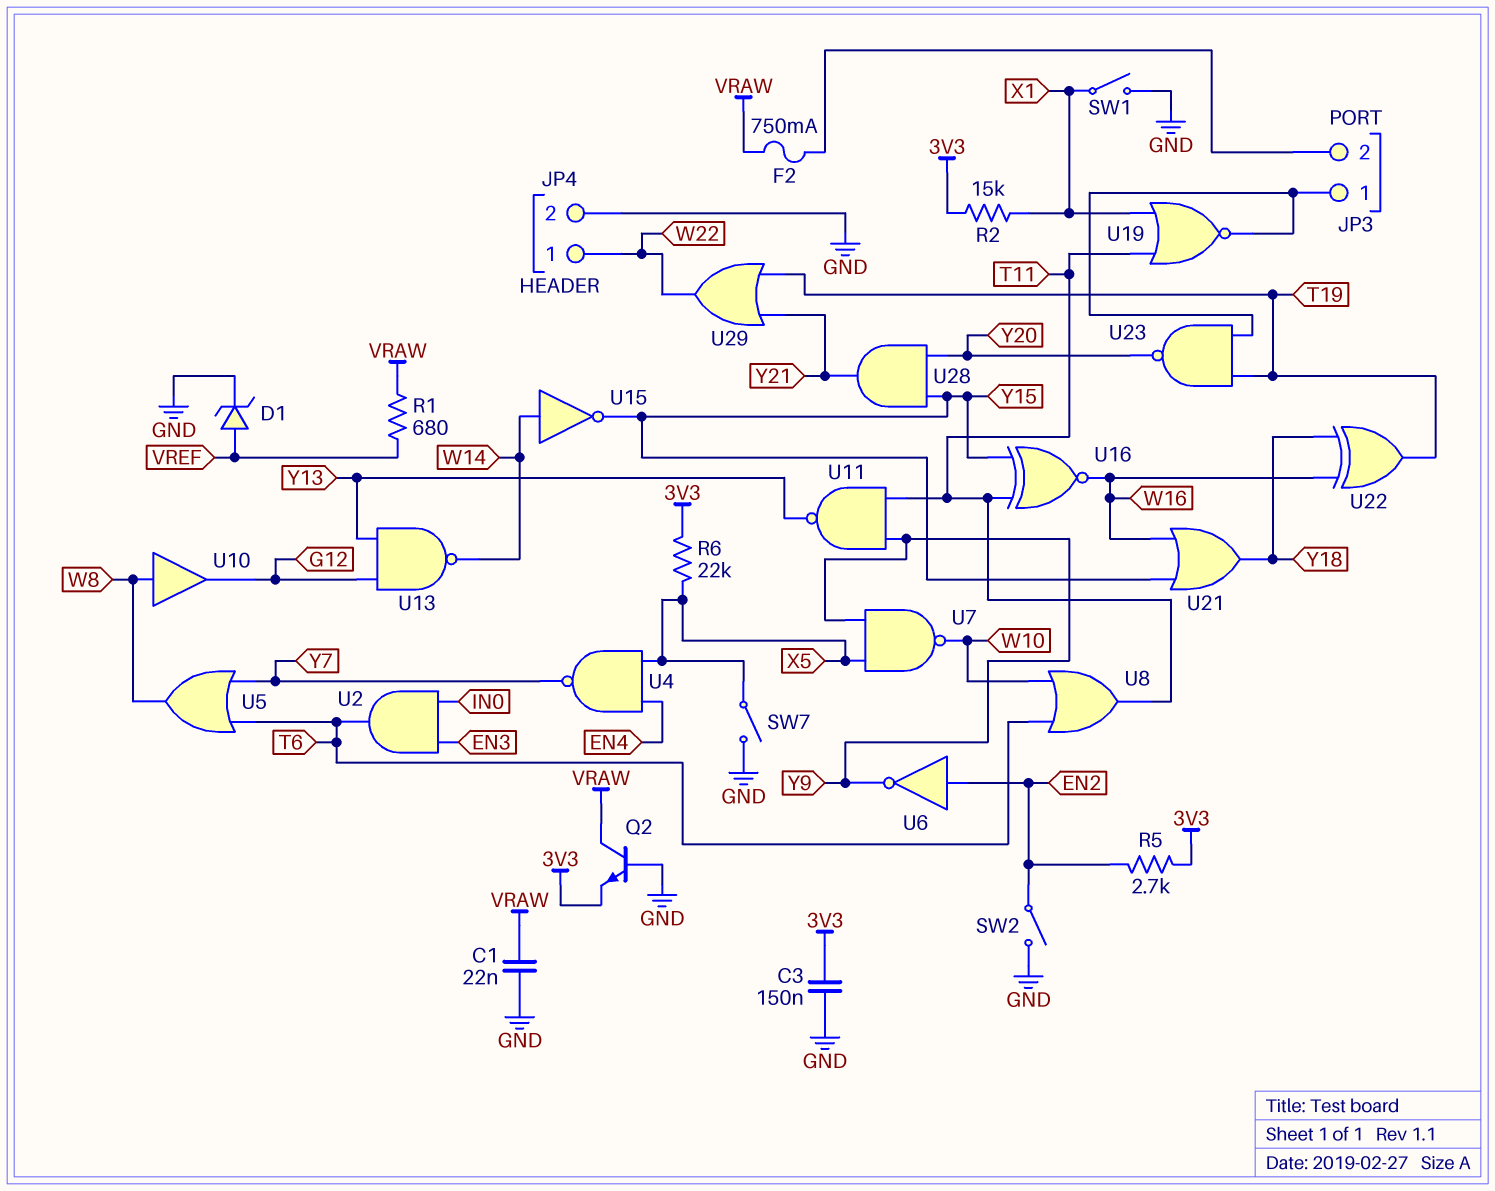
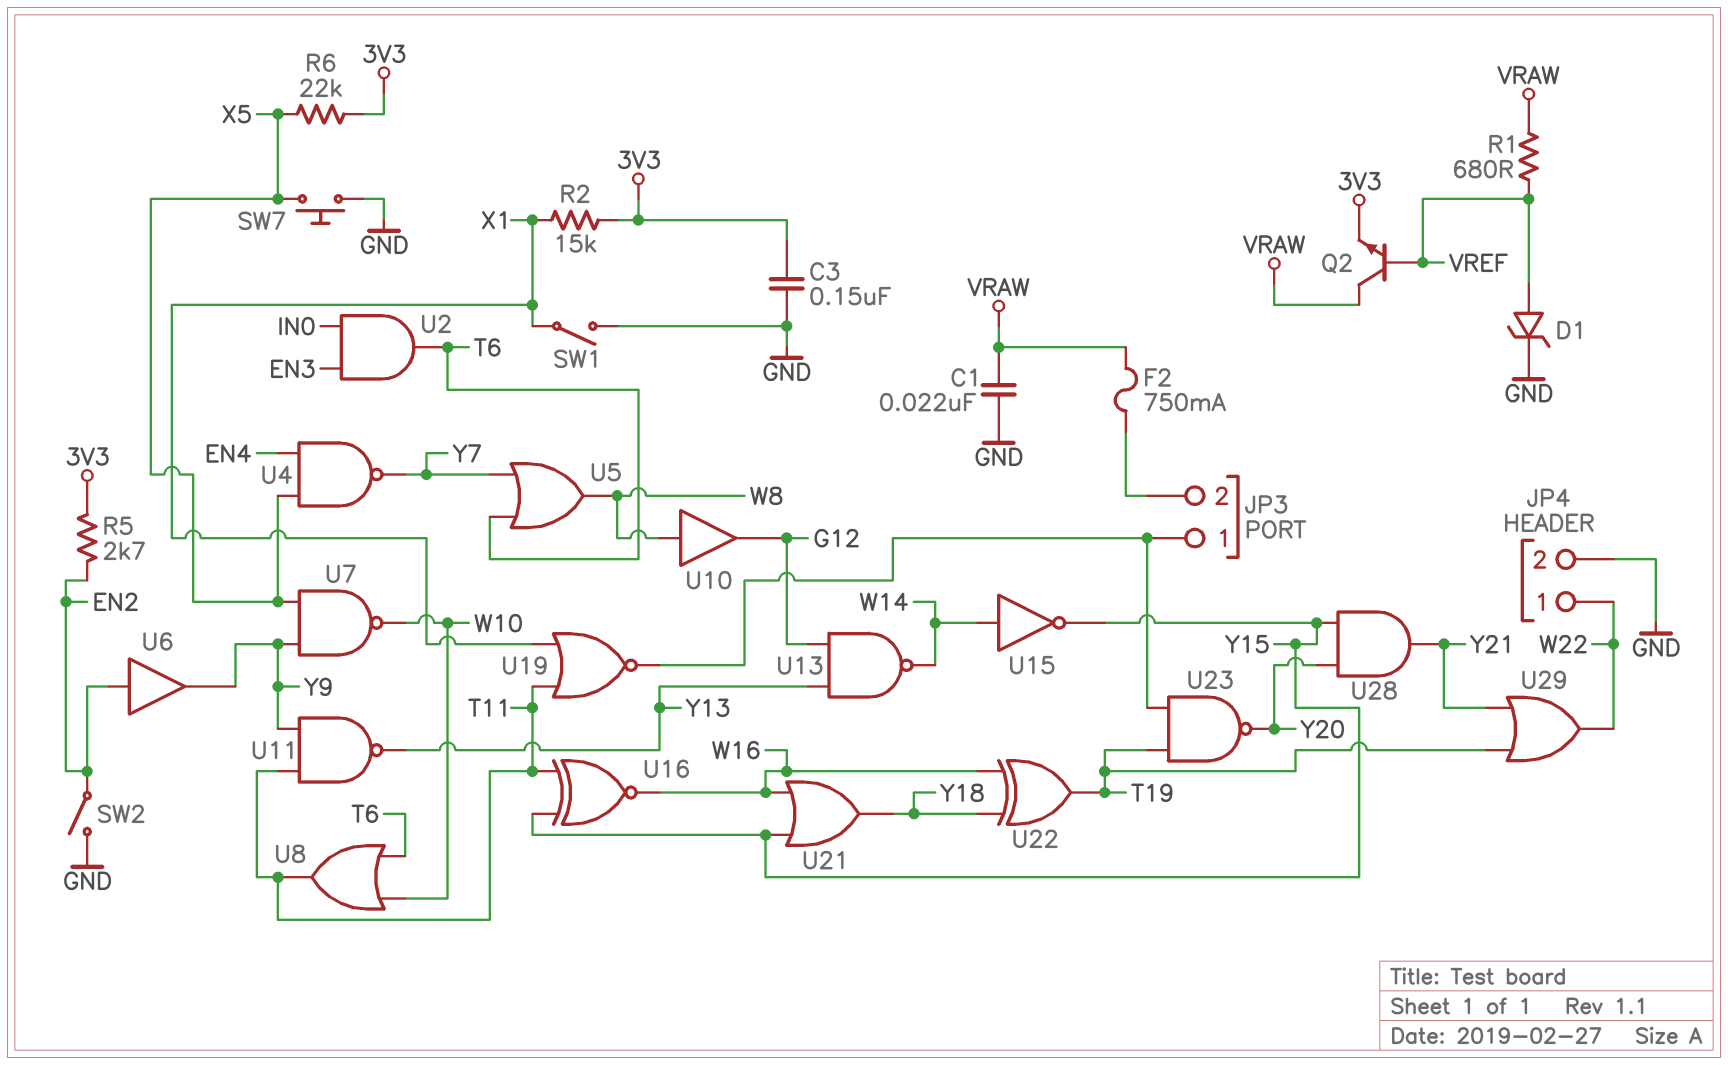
Q2: NPN (B GND, C VRAW, E 3V3) -> NPN (B VREF, C VRAW, E 3V3)
SW7: switch (GND, X5) -> button (GND, X5)
U6: NOT (in EN2, out Y9) -> buffer (in EN2, out Y9)

